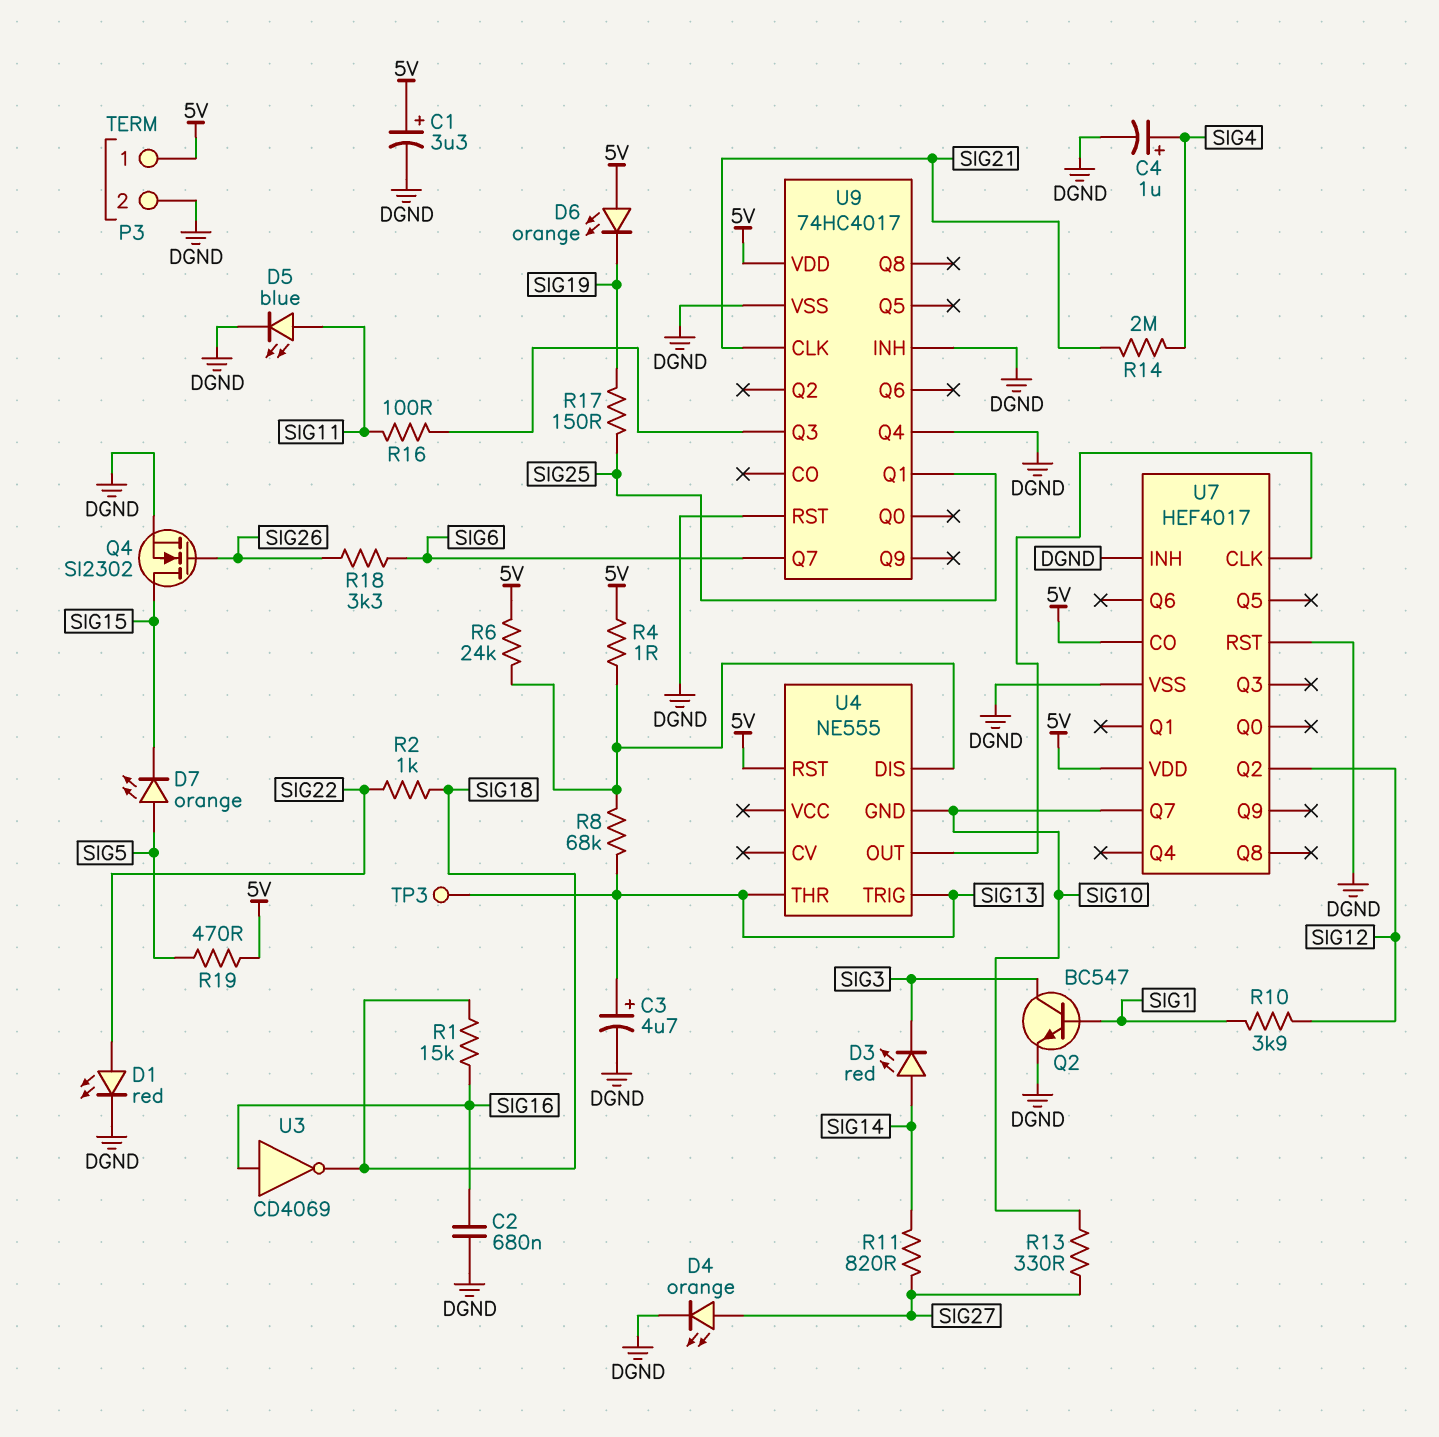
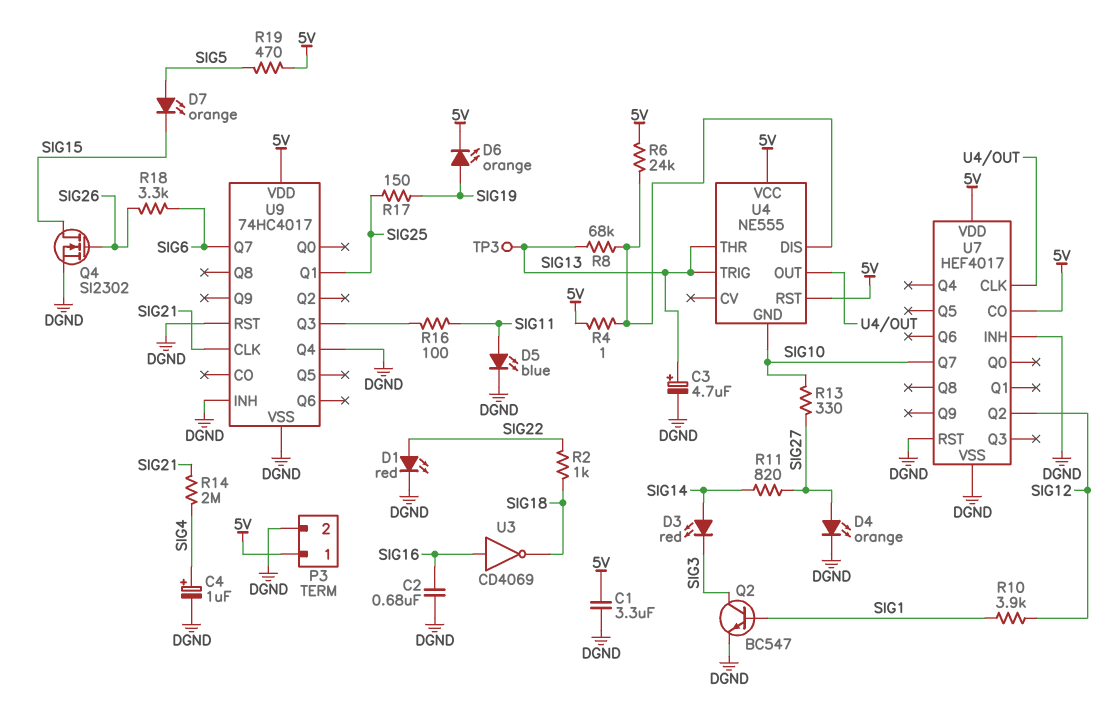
C1: 3.3uF (plus 5V, minus DGND) -> 3.3uF (5V, DGND)
D6: LED orange (A 5V, K SIG19) -> LED orange (A SIG19, K 5V)
R1: 15k (SIG16, SIG18) -> none
U4 pin VCC: none -> 5V

